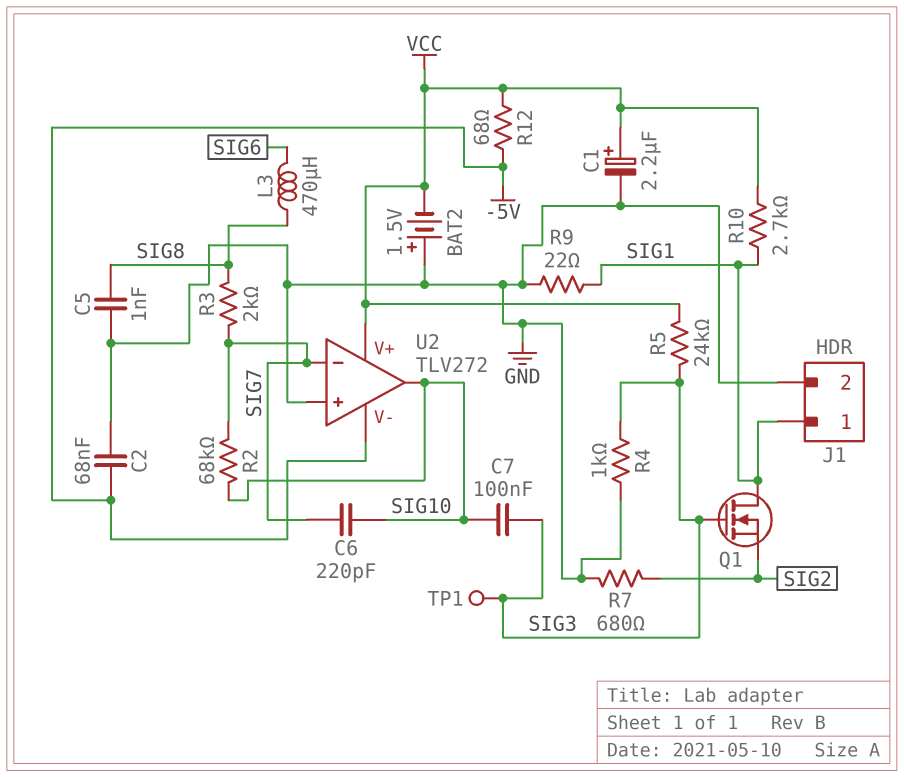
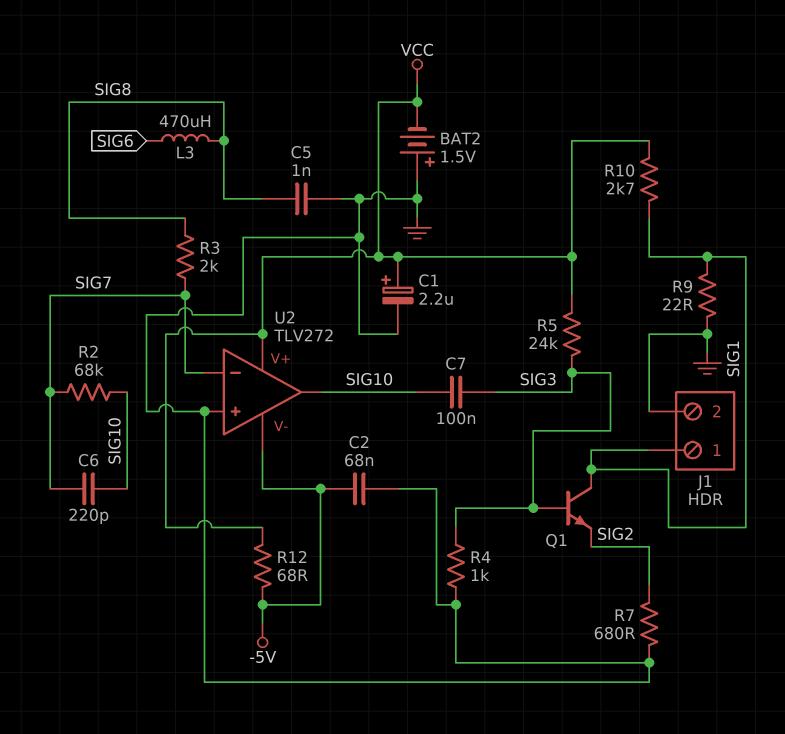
Q1: NMOS (G SIG3, D SIG1, S SIG2) -> NPN (B SIG3, C SIG1, E SIG2)
TP1: test point (SIG3) -> none

